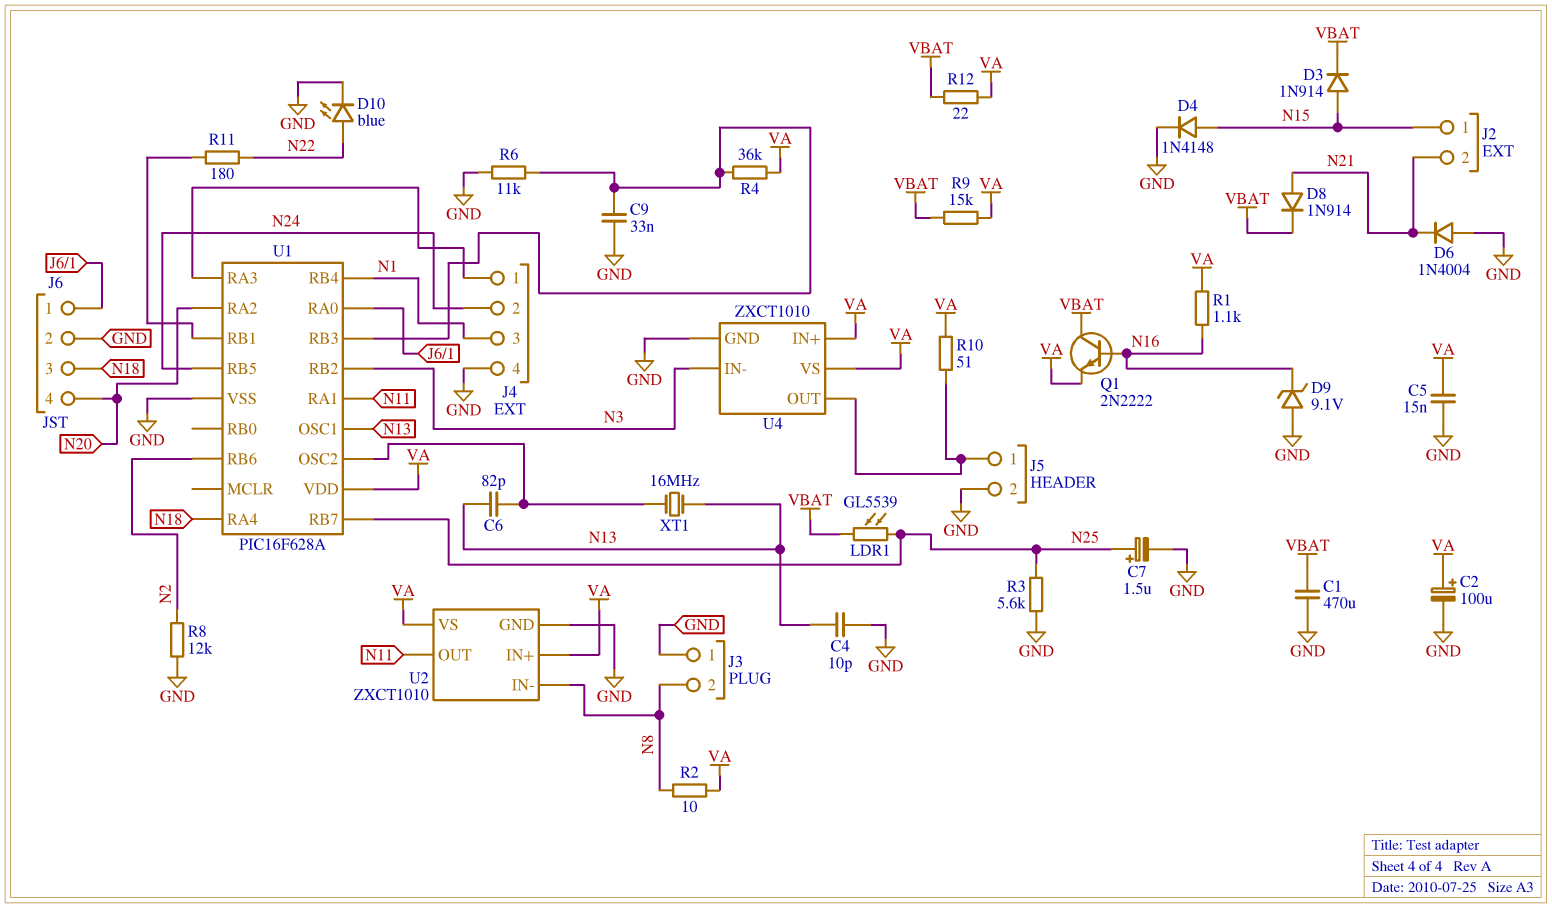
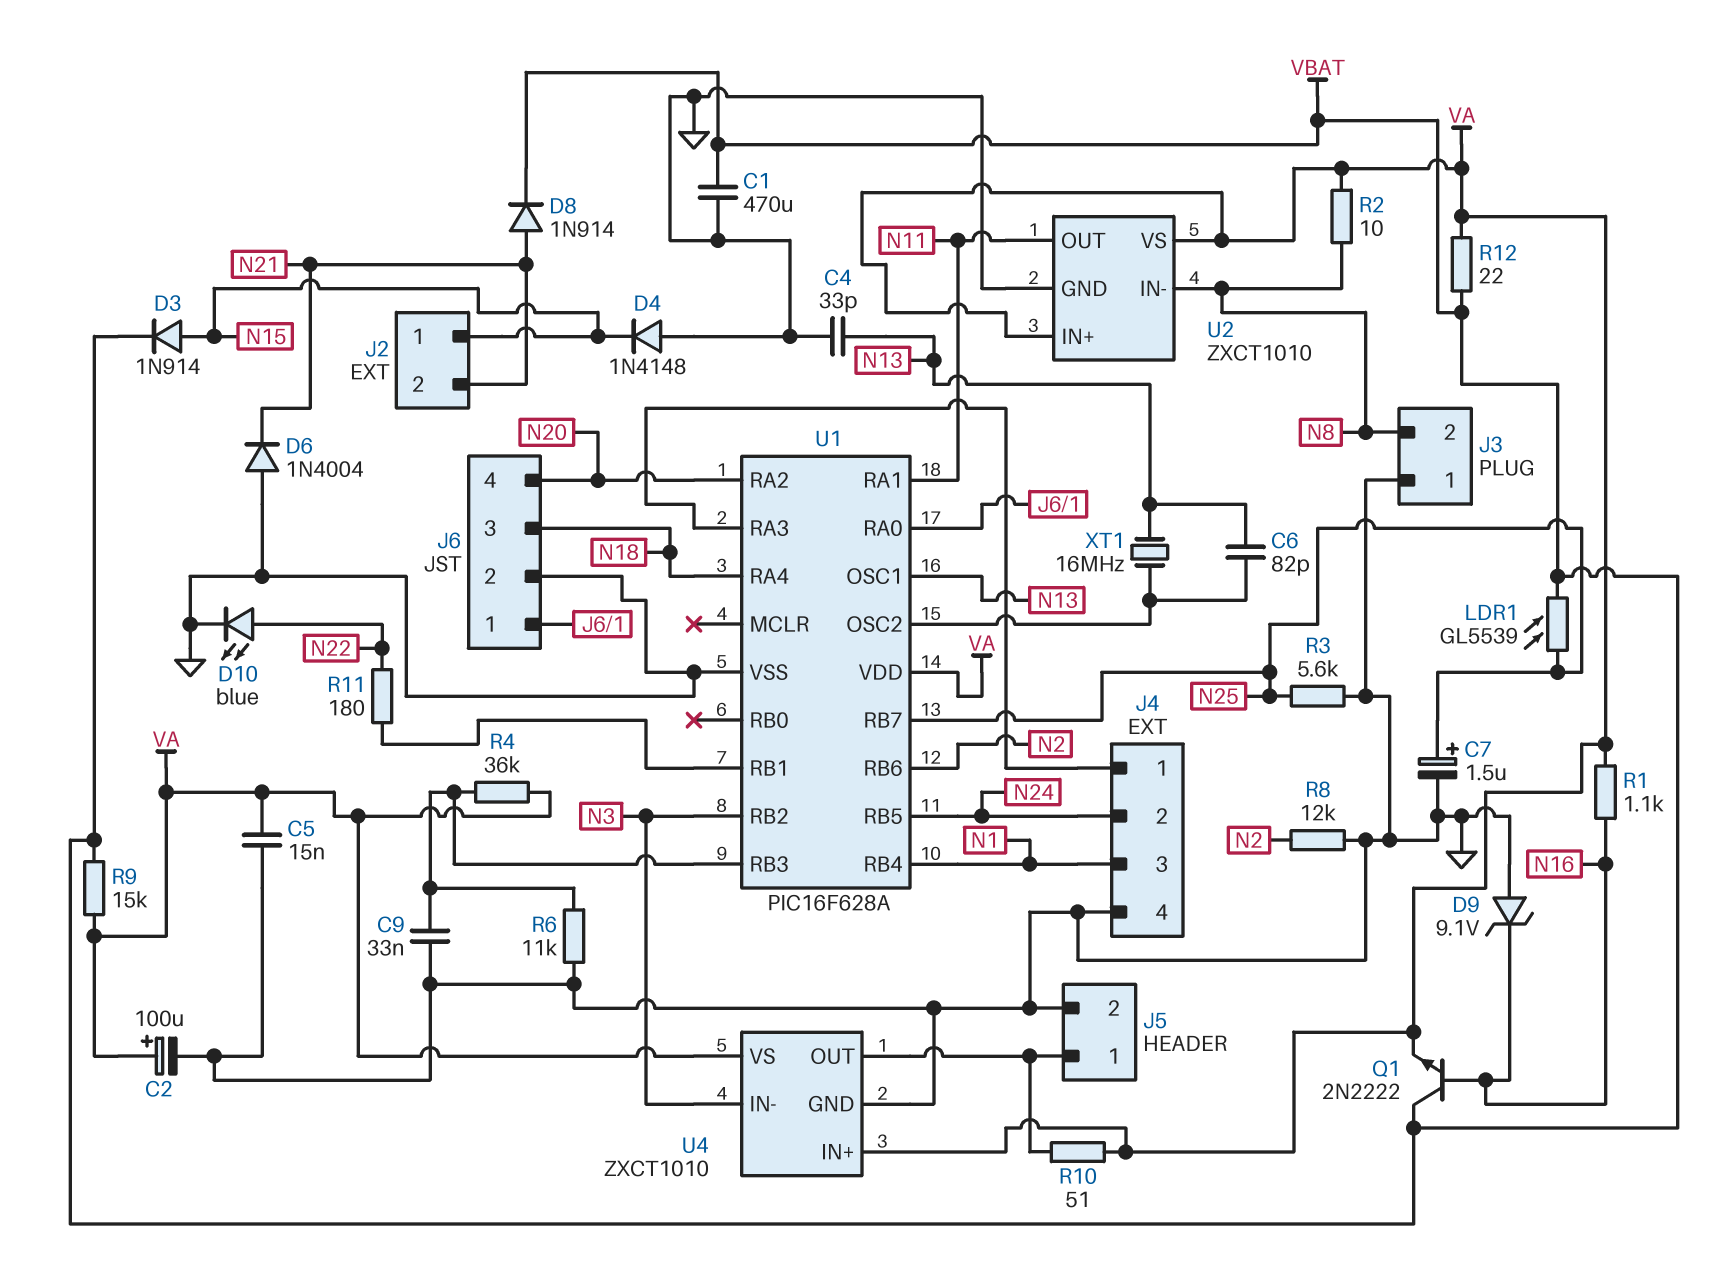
C4: 10pF (GND, N13) -> 33pF (GND, N13)
D4: diode 1N4148 (A N15, K GND) -> diode 1N4148 (A GND, K N15)

